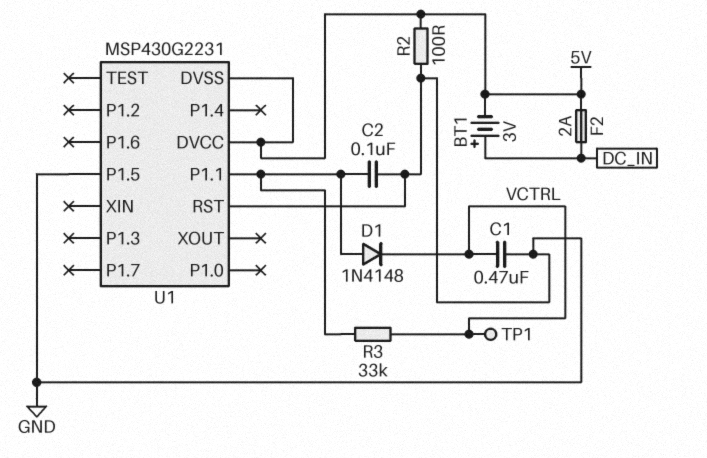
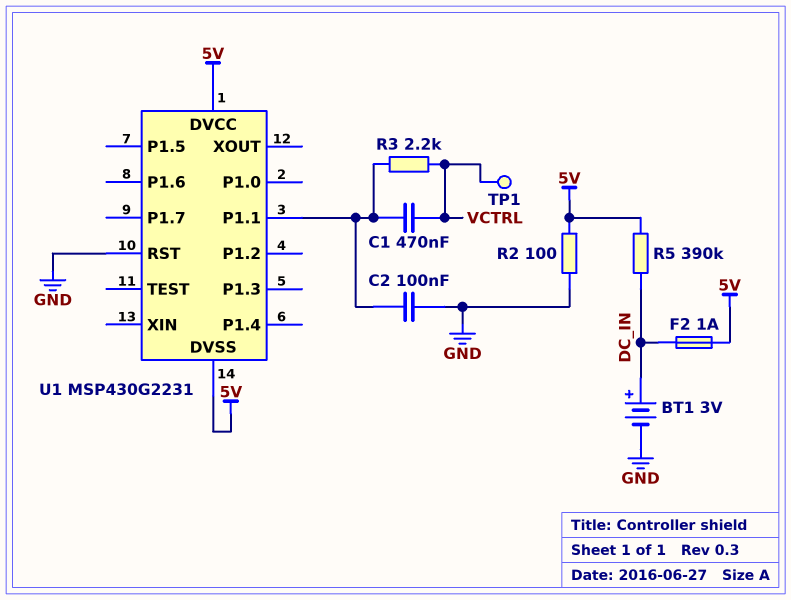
BT1: 3V (plus DC_IN, minus 5V) -> 3V (plus DC_IN, minus GND)
C1: 470nF (GND, VCTRL) -> 470nF (U1/P1.1, VCTRL)
D1: diode 1N4148 (A U1/P1.1, K VCTRL) -> none
F2: 2A (5V, DC_IN) -> 1A (5V, DC_IN)
R3: 33k (U1/P1.1, VCTRL) -> 2.2k (U1/P1.1, VCTRL)
R5: none -> 390k (5V, DC_IN)
U1 pin P1.5: GND -> none

